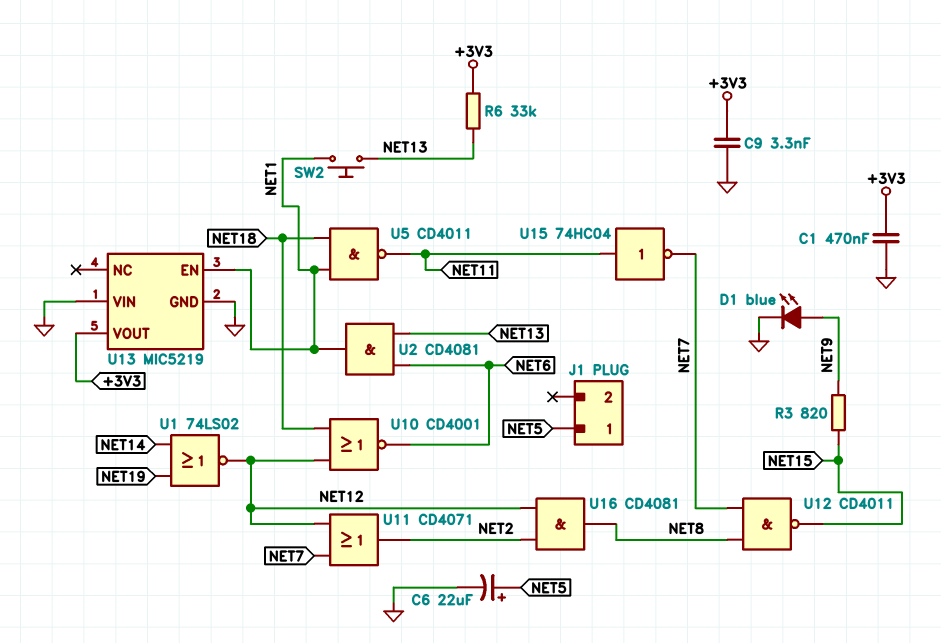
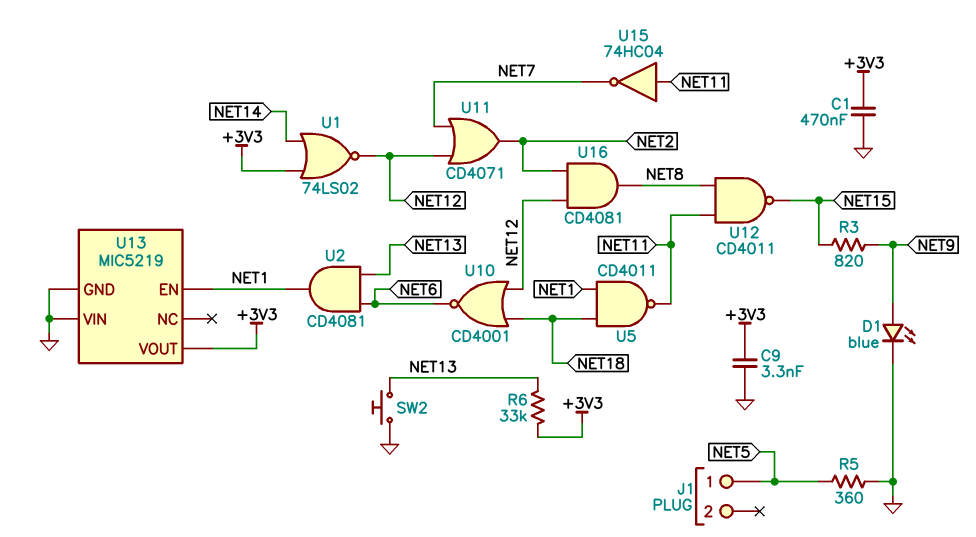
C6: 22uF (plus NET5, minus GND) -> none
R5: none -> 360 (GND, NET5)
SW2: button (NET1, NET13) -> button (GND, NET13)
U1: NOR 74LS02 (in NET14, in NET19, out NET12) -> NOR 74LS02 (in +3V3, in NET14, out NET12)
U12: NAND CD4011 (in NET7, in NET8, out NET15) -> NAND CD4011 (in NET8, in NET11, out NET15)

